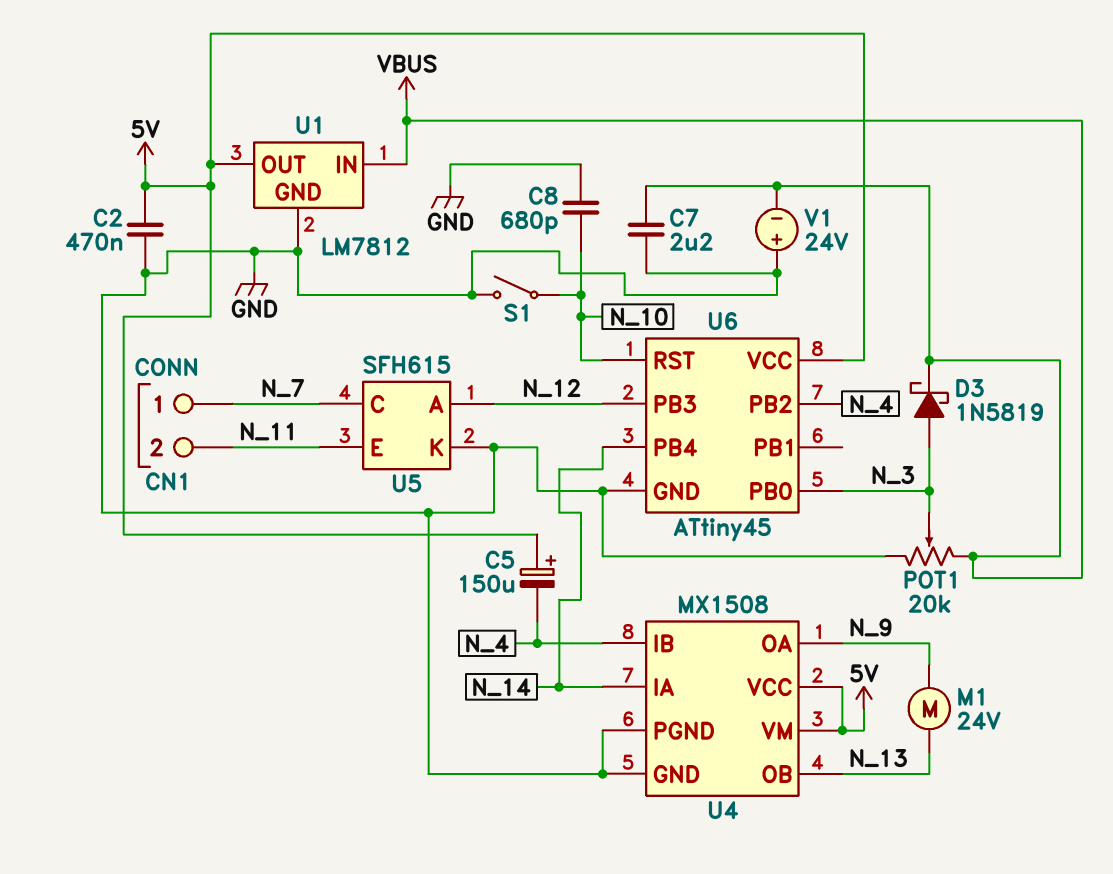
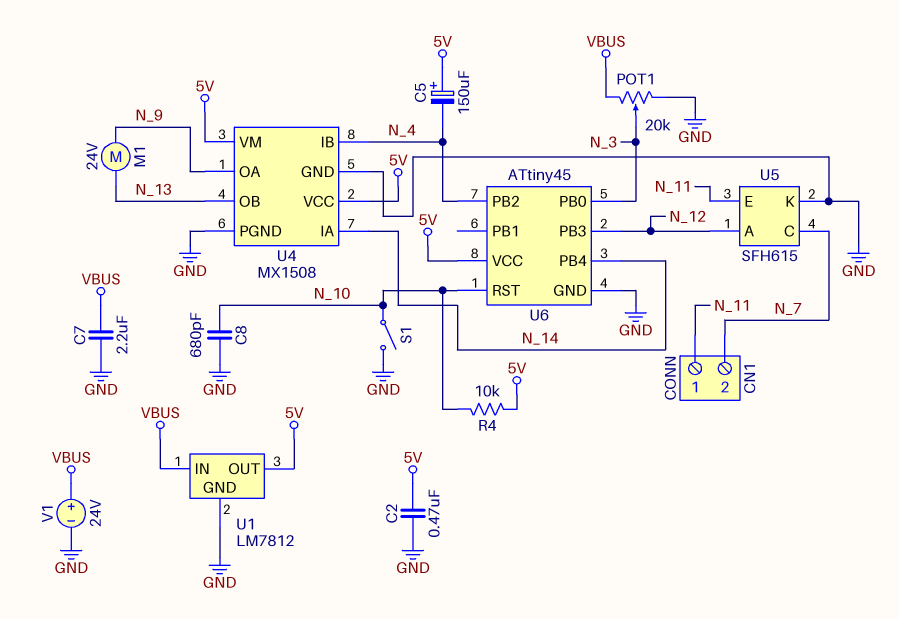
CN1 pin 1: N_7 -> N_11
CN1 pin 2: N_11 -> N_7
D3: schottky 1N5819 (A N_3, K VBUS) -> none
R4: none -> 10k (5V, N_10)
V1: 24V (plus GND, minus VBUS) -> 24V (plus VBUS, minus GND)

